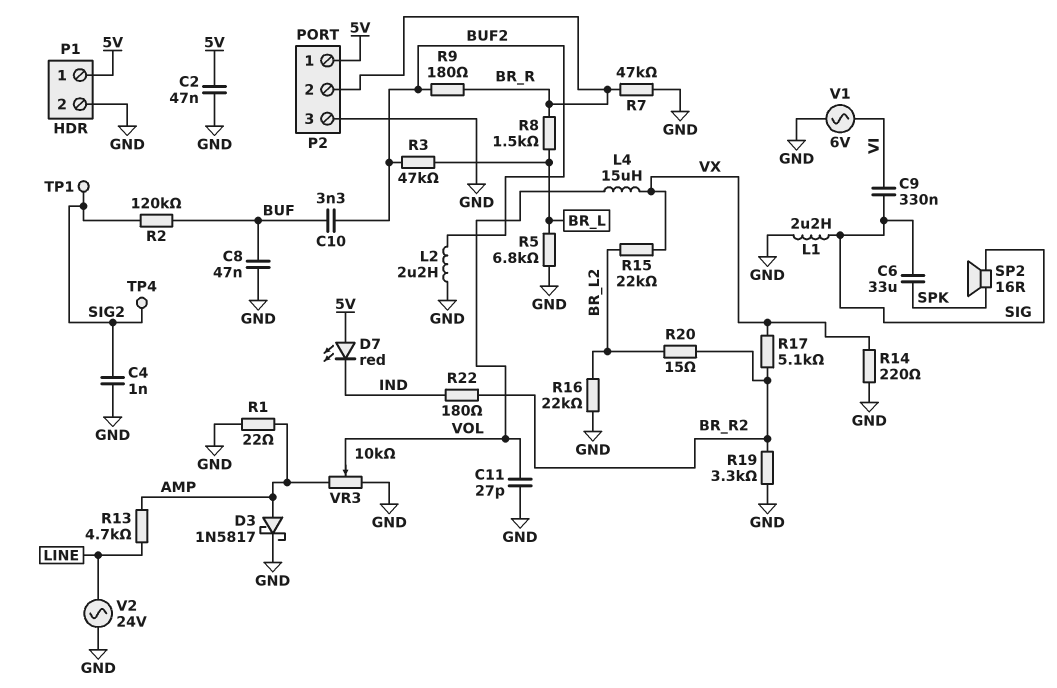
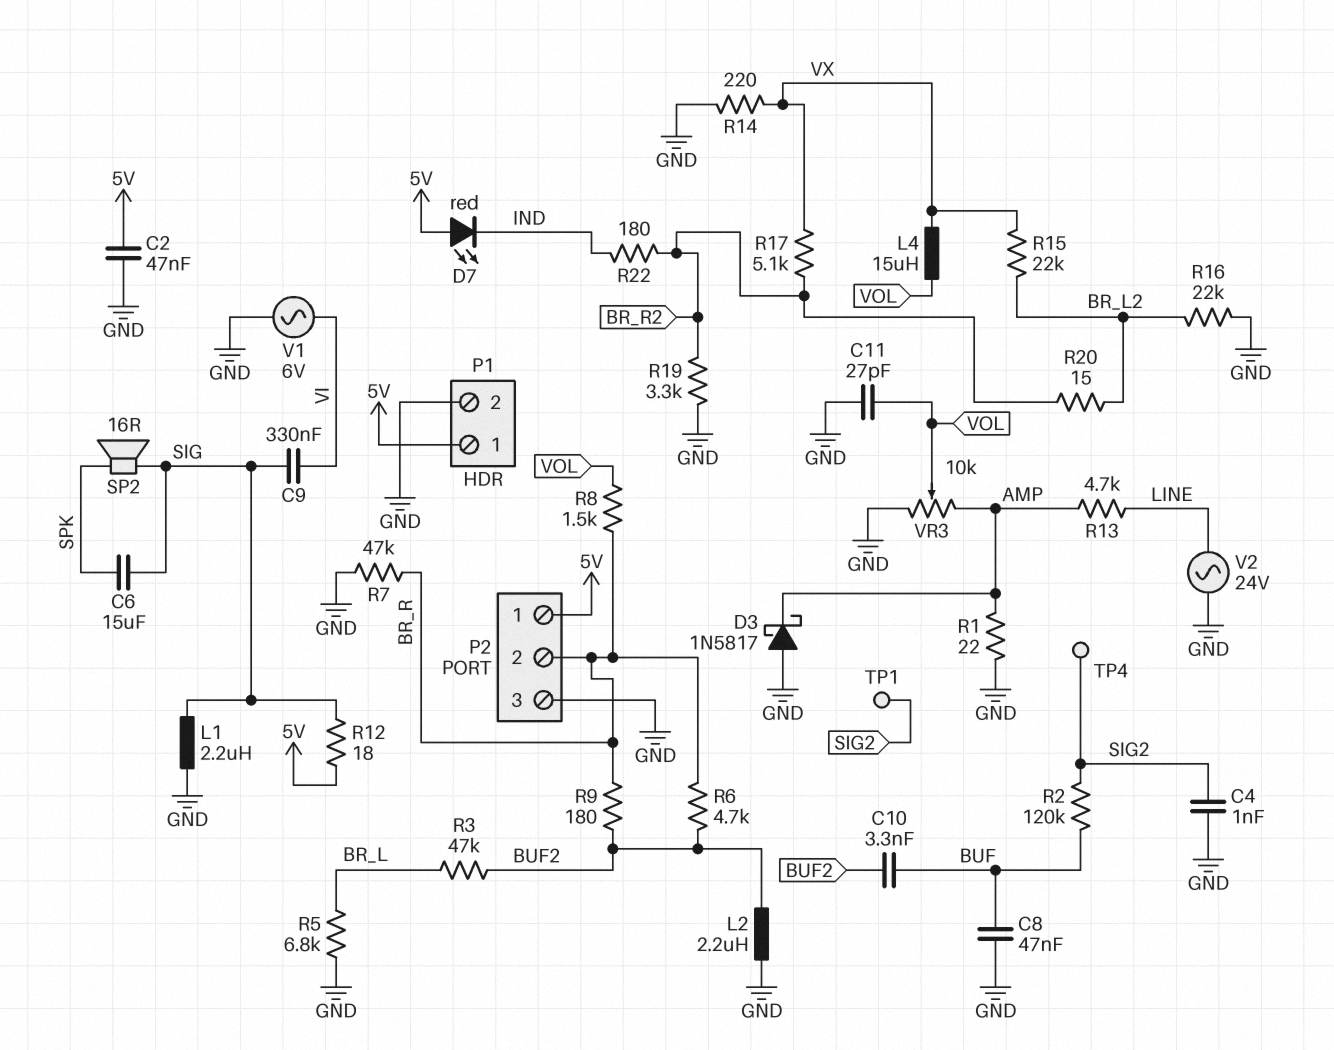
C6: 33uF (SIG, SPK) -> 15uF (SIG, SPK)
D3: schottky 1N5817 (A AMP, K GND) -> schottky 1N5817 (A GND, K AMP)
R6: none -> 4.7k (BR_R, BUF2)
R8: 1.5k (BR_L, BR_R) -> 1.5k (BR_R, VOL)
R12: none -> 18 (5V, SIG)

